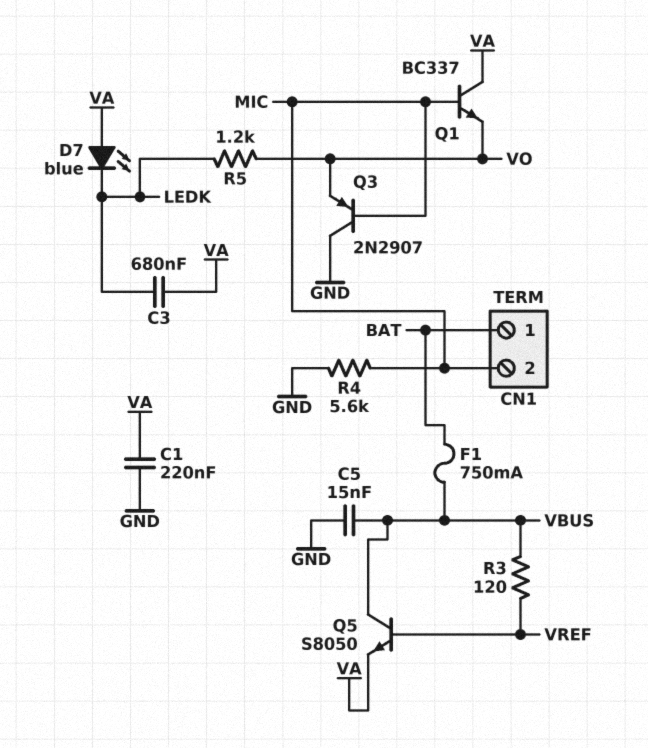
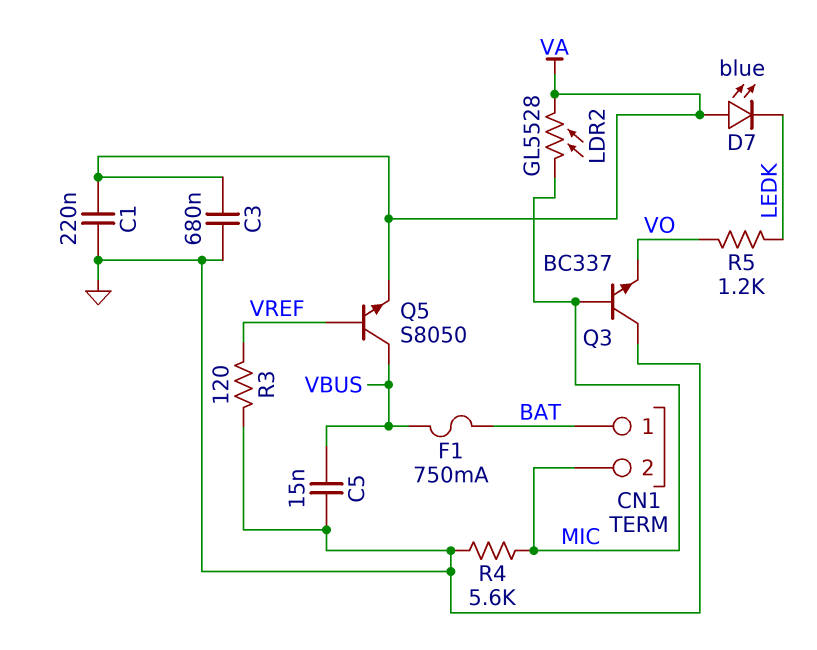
C3: 680nF (LEDK, VA) -> 680nF (GND, VA)
LDR2: none -> GL5528 (MIC, VA)
Q1: NPN BC337 (B MIC, C VA, E VO) -> none
Q3: PNP 2N2907 (B MIC, C GND, E VO) -> NPN BC337 (B MIC, C GND, E VO)
R3: 120 (VBUS, VREF) -> 120 (GND, VREF)

